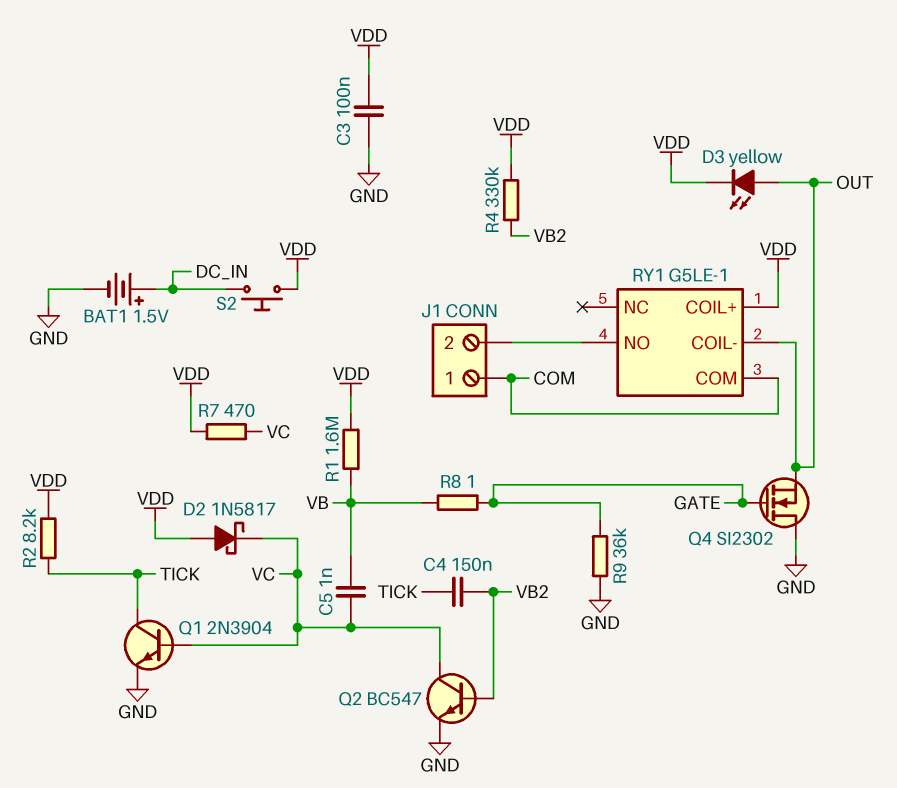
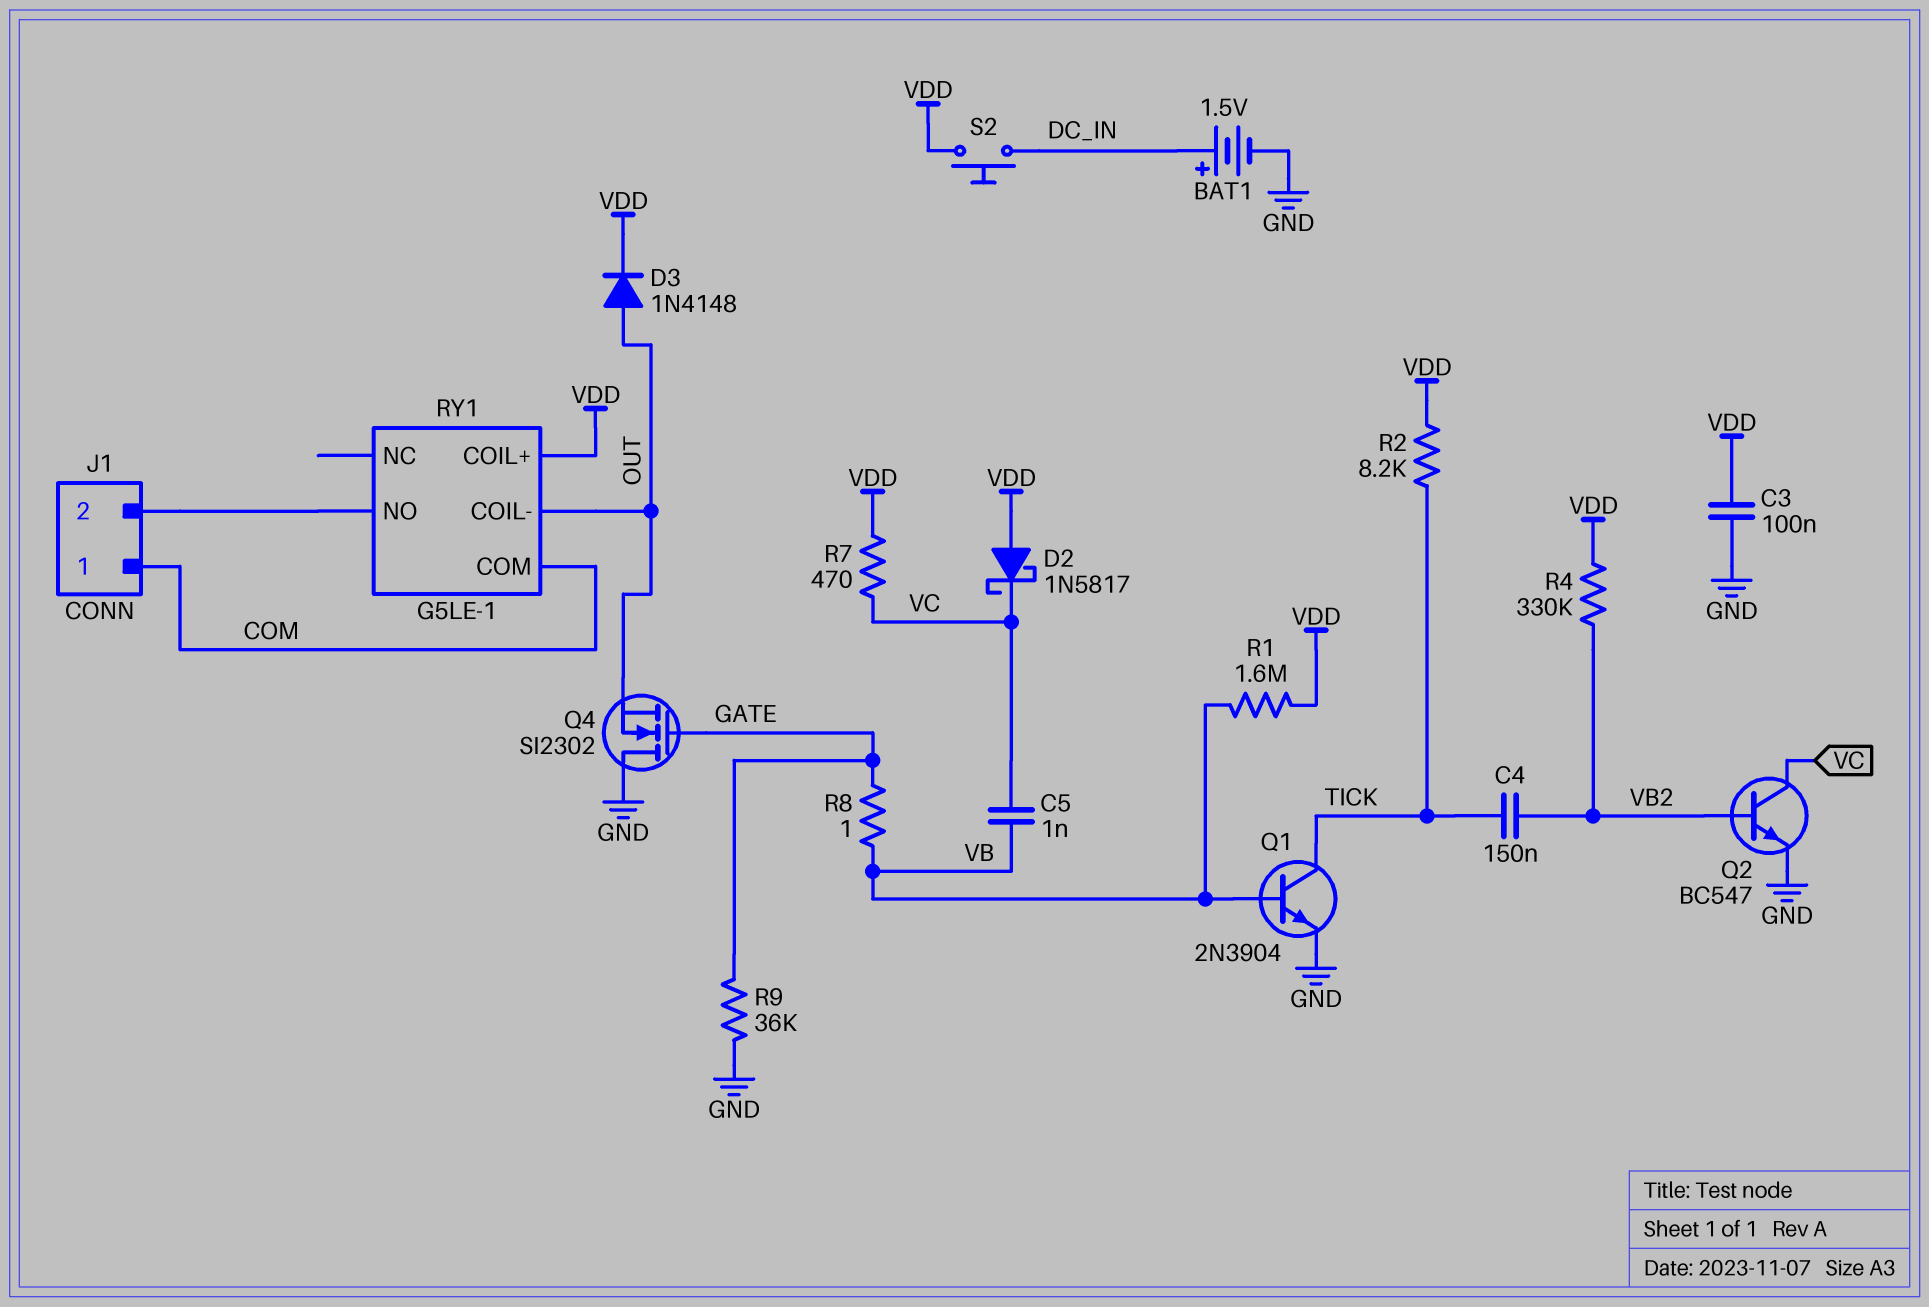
D3: LED yellow (A OUT, K VDD) -> diode 1N4148 (A OUT, K VDD)
Q1: NPN 2N3904 (B VC, C TICK, E GND) -> NPN 2N3904 (B VB, C TICK, E GND)

